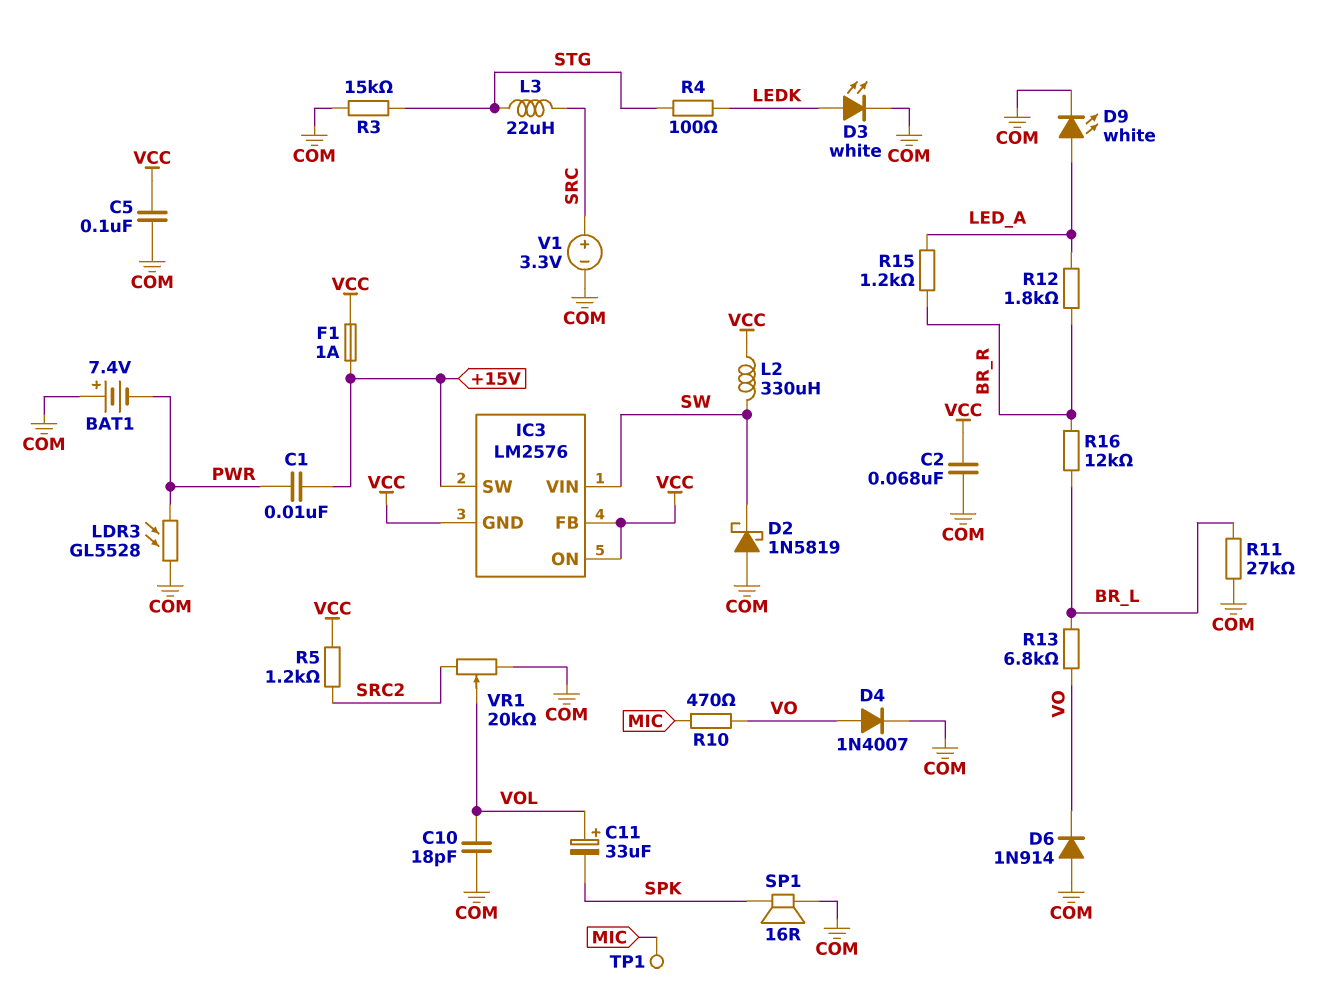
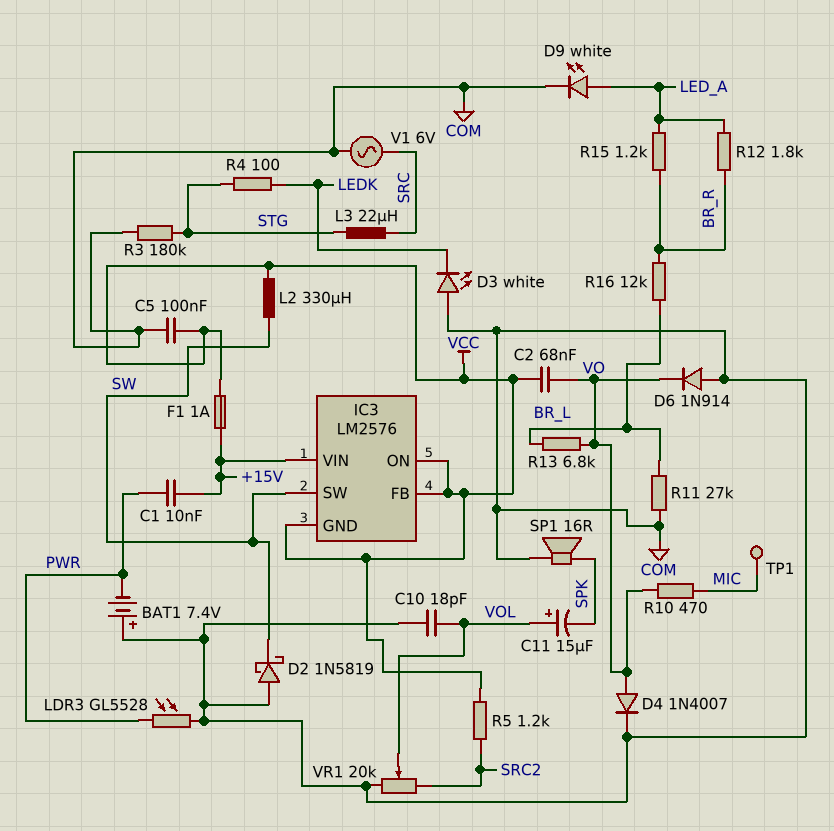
C2: 68nF (COM, VCC) -> 68nF (VCC, VO)
C11: 33uF (plus VOL, minus SPK) -> 15uF (plus VOL, minus SPK)
D3: LED white (A LEDK, K COM) -> LED white (A COM, K LEDK)
IC3 pin SW: +15V -> SW
IC3 pin VIN: SW -> +15V
R3: 15k (COM, STG) -> 180k (COM, STG)
V1: 3.3V (plus SRC, minus COM) -> AC 6V (COM, SRC)

